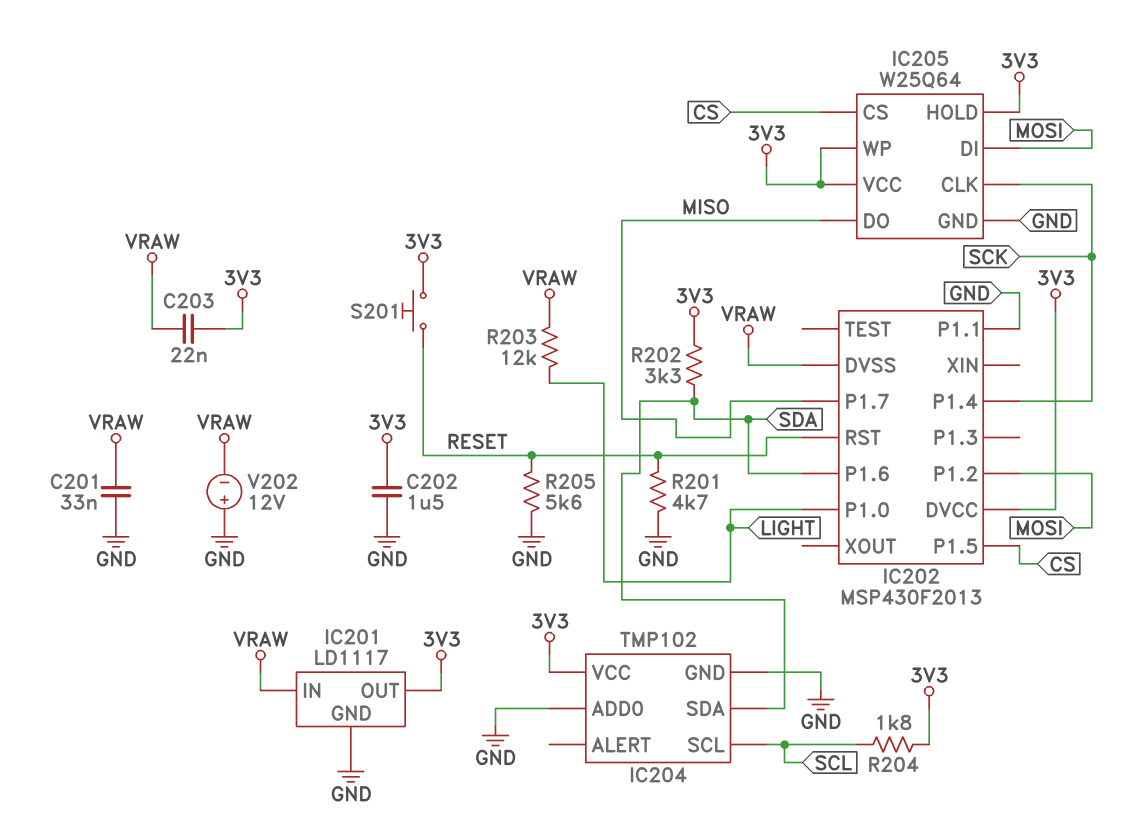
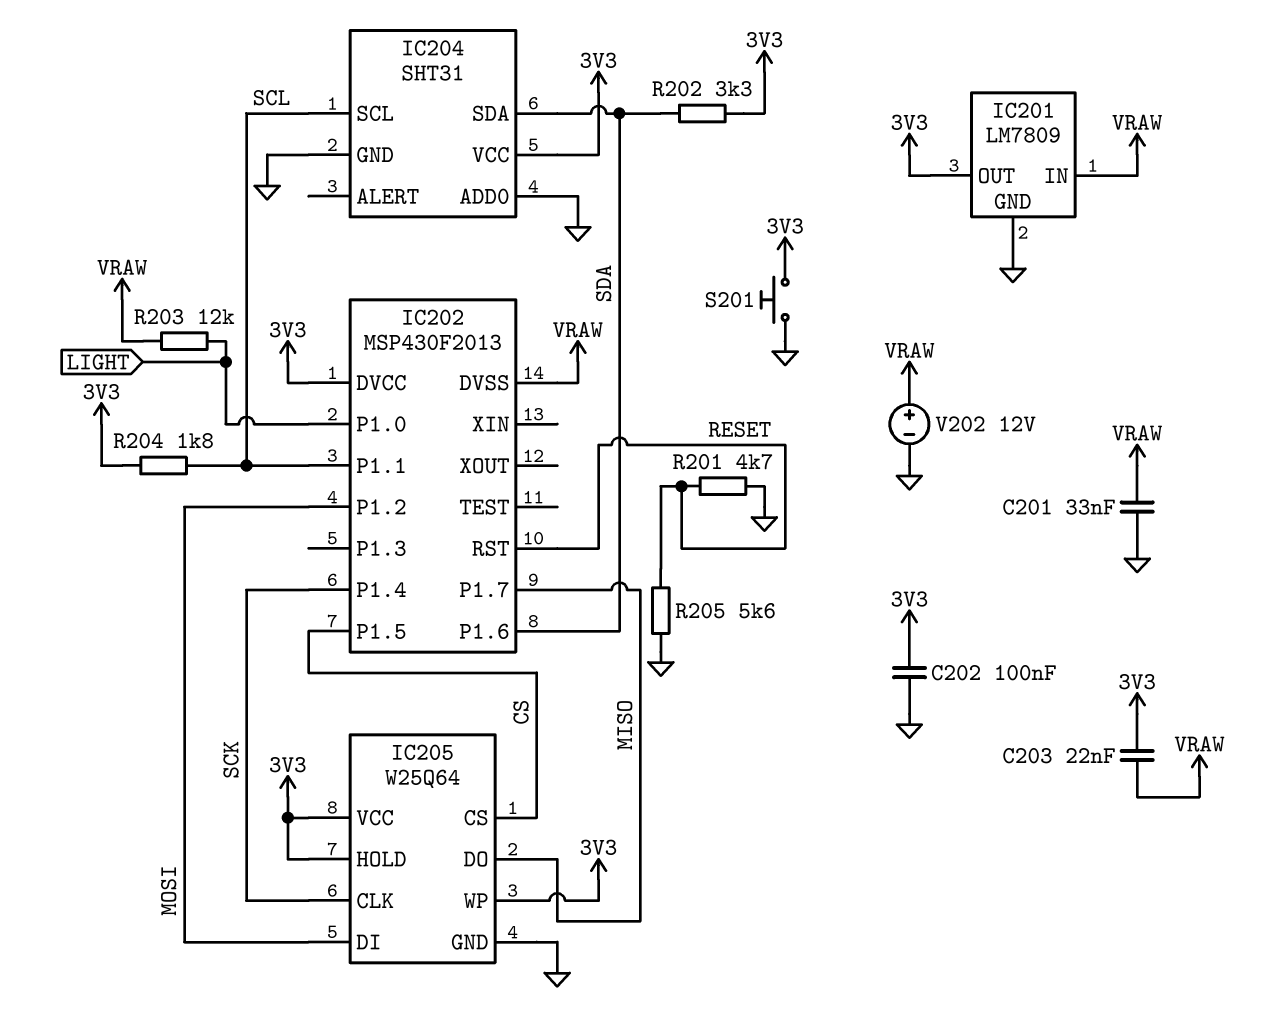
C202: 1.5uF (3V3, GND) -> 100nF (3V3, GND)
IC201: LD1117 -> LM7809
IC202 pin P1.1: GND -> SCL
IC204: TMP102 -> SHT31
S201: button (3V3, RESET) -> button (3V3, GND)
V202: 12V (plus GND, minus VRAW) -> 12V (plus VRAW, minus GND)

